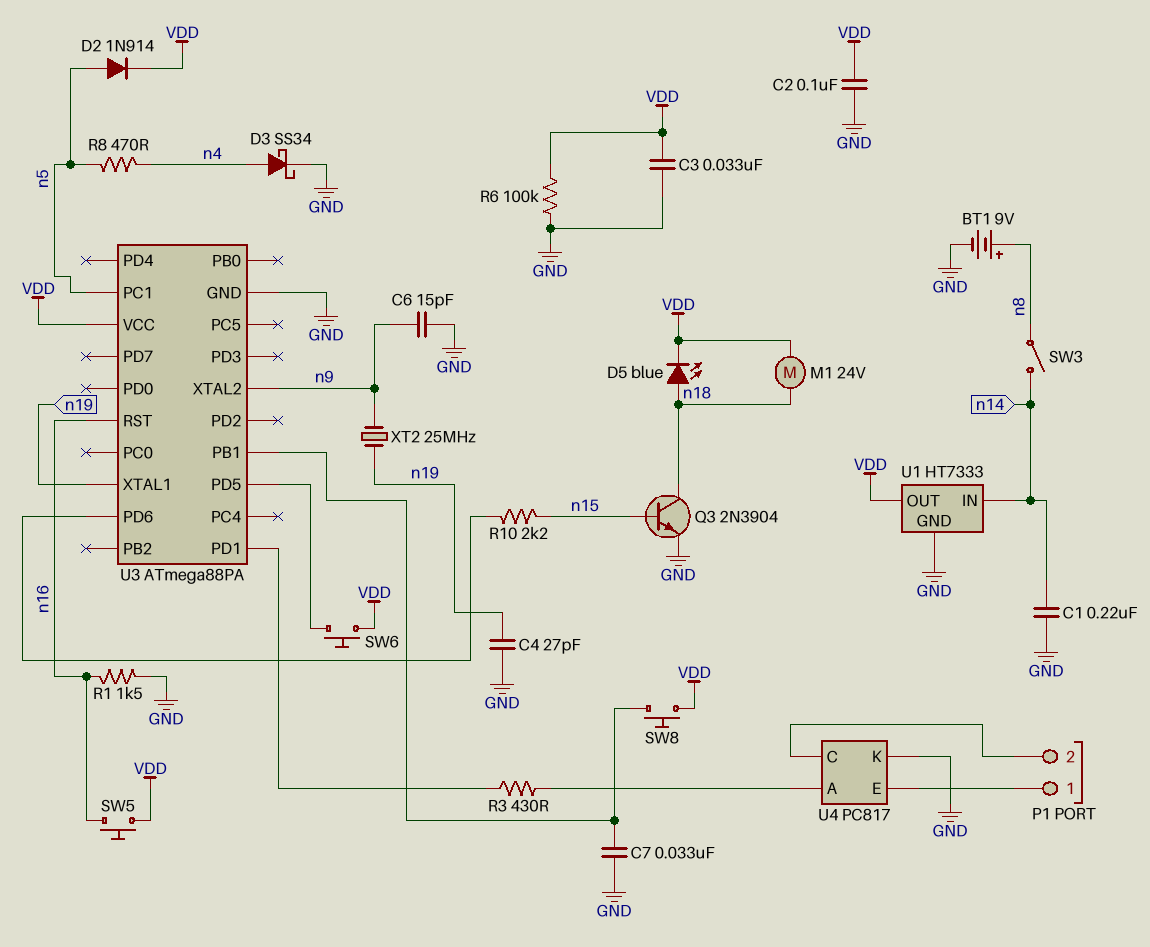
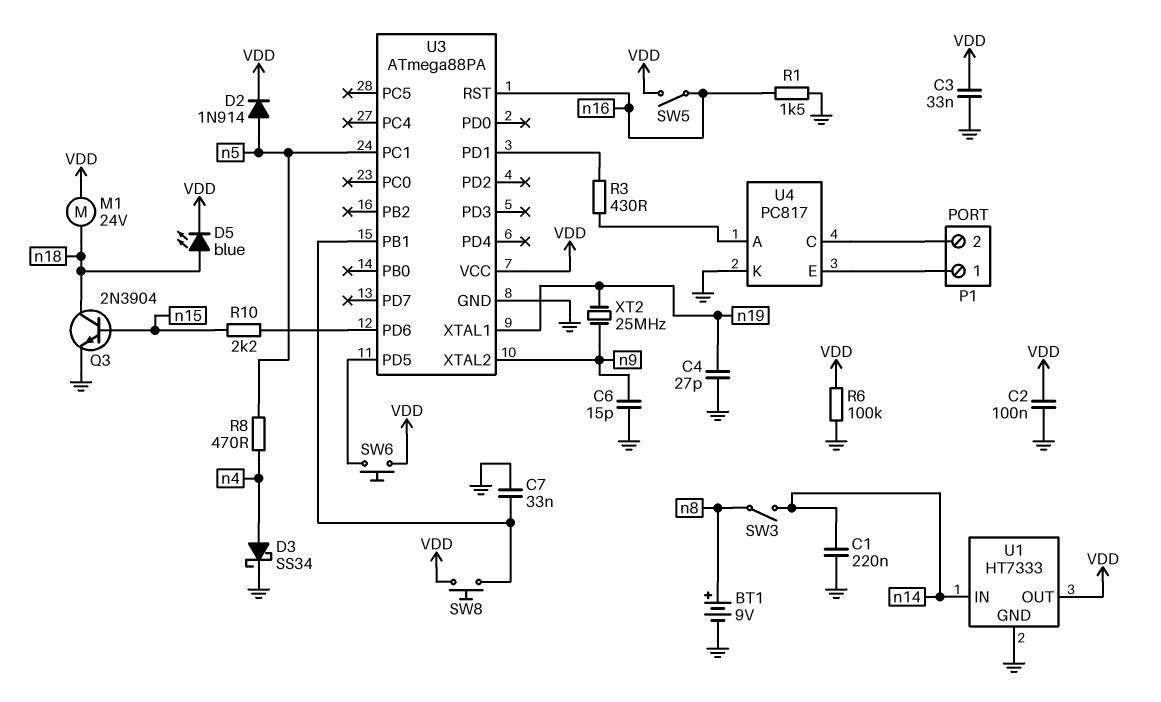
SW5: button (VDD, n16) -> switch (VDD, n16)

